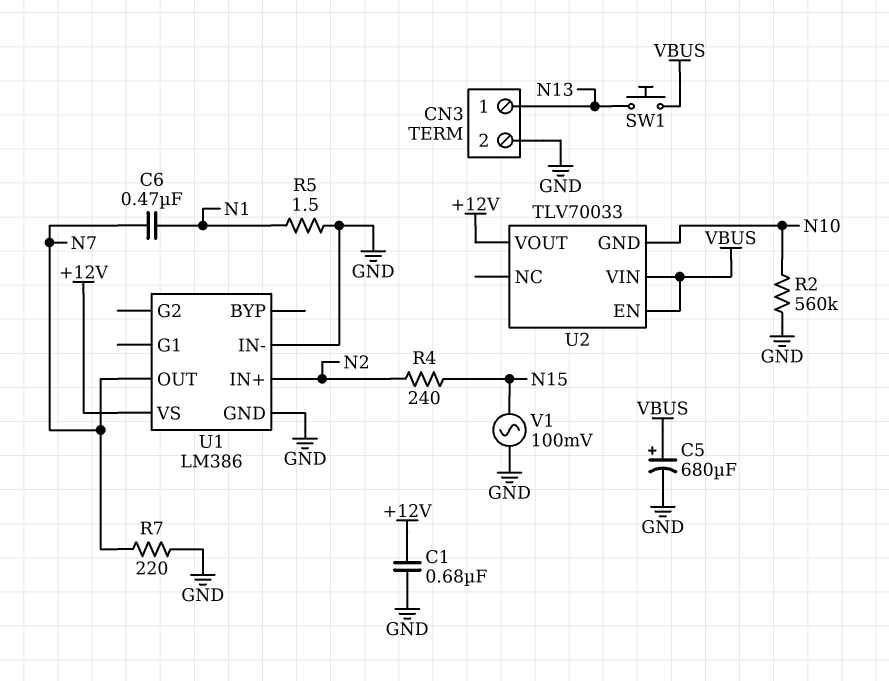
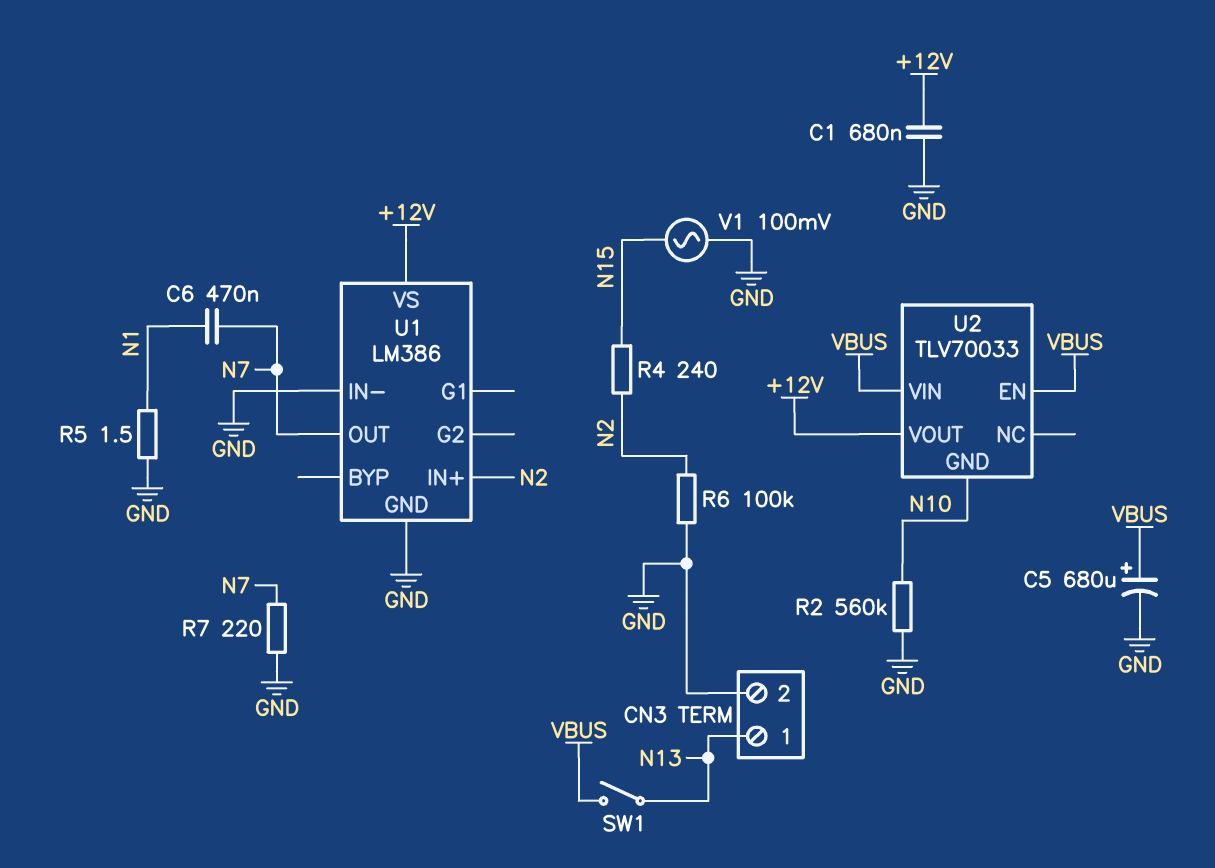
R6: none -> 100k (GND, N2)
SW1: button (N13, VBUS) -> switch (N13, VBUS)

